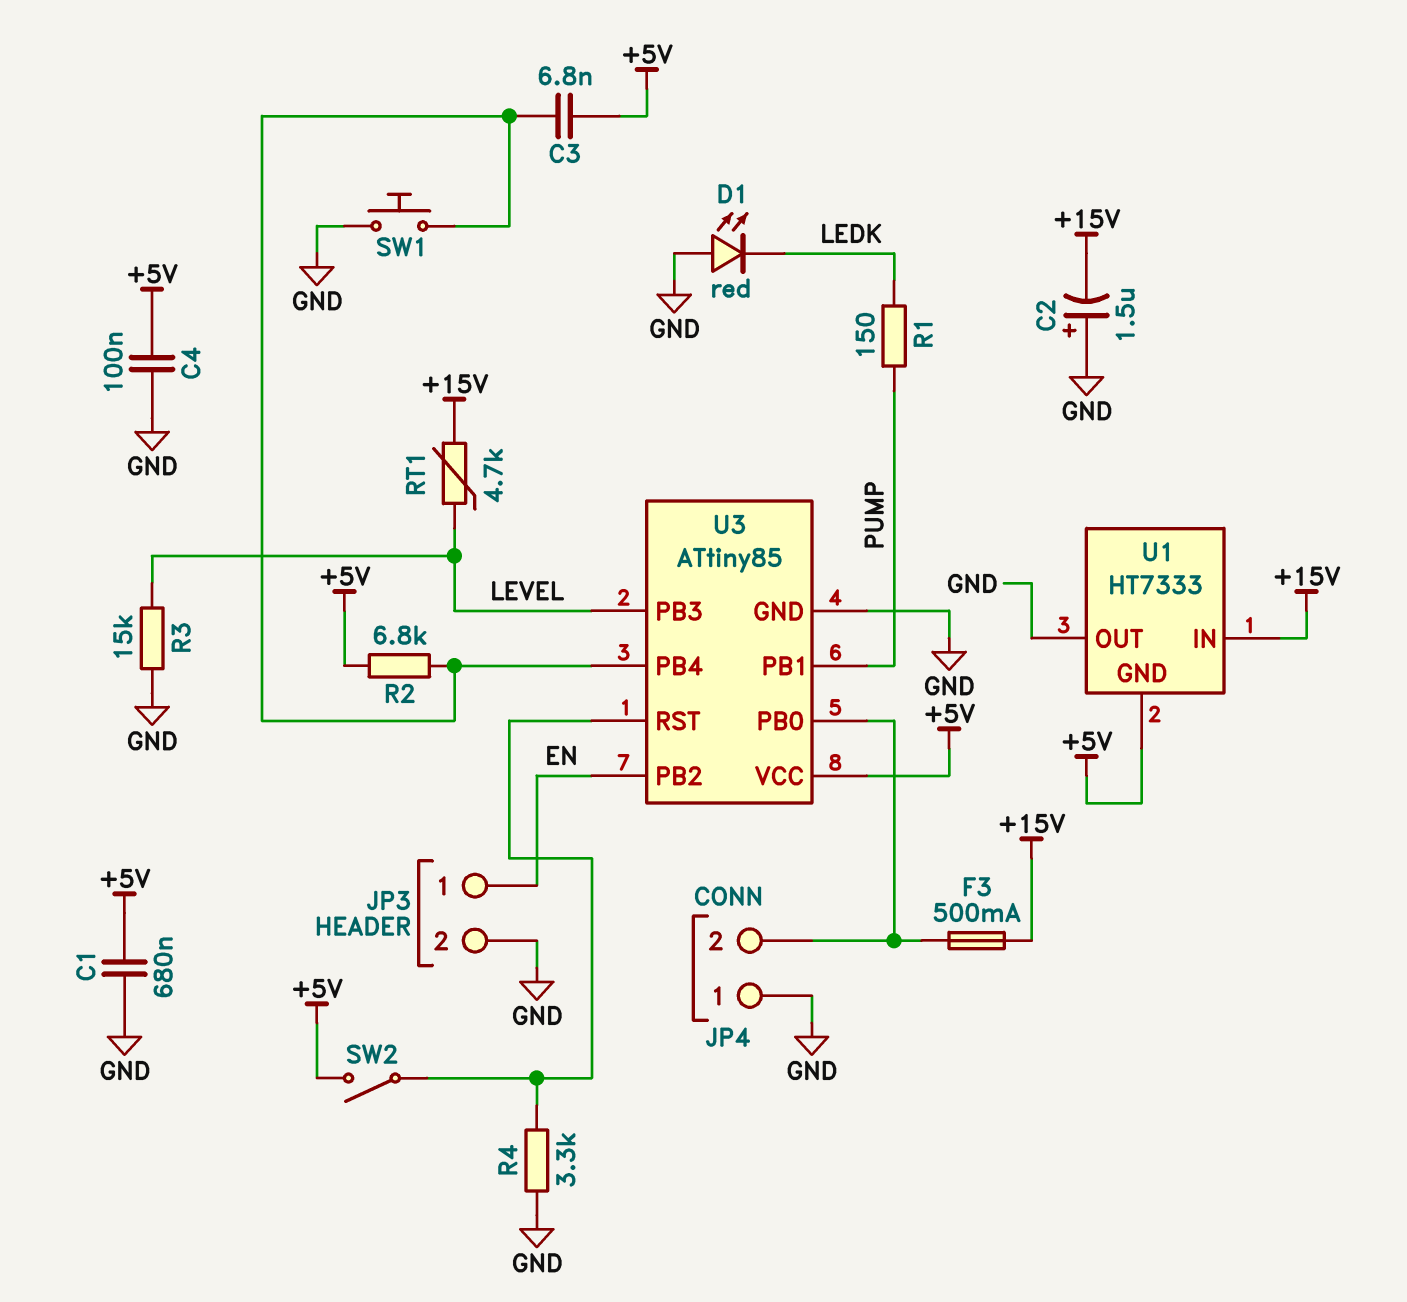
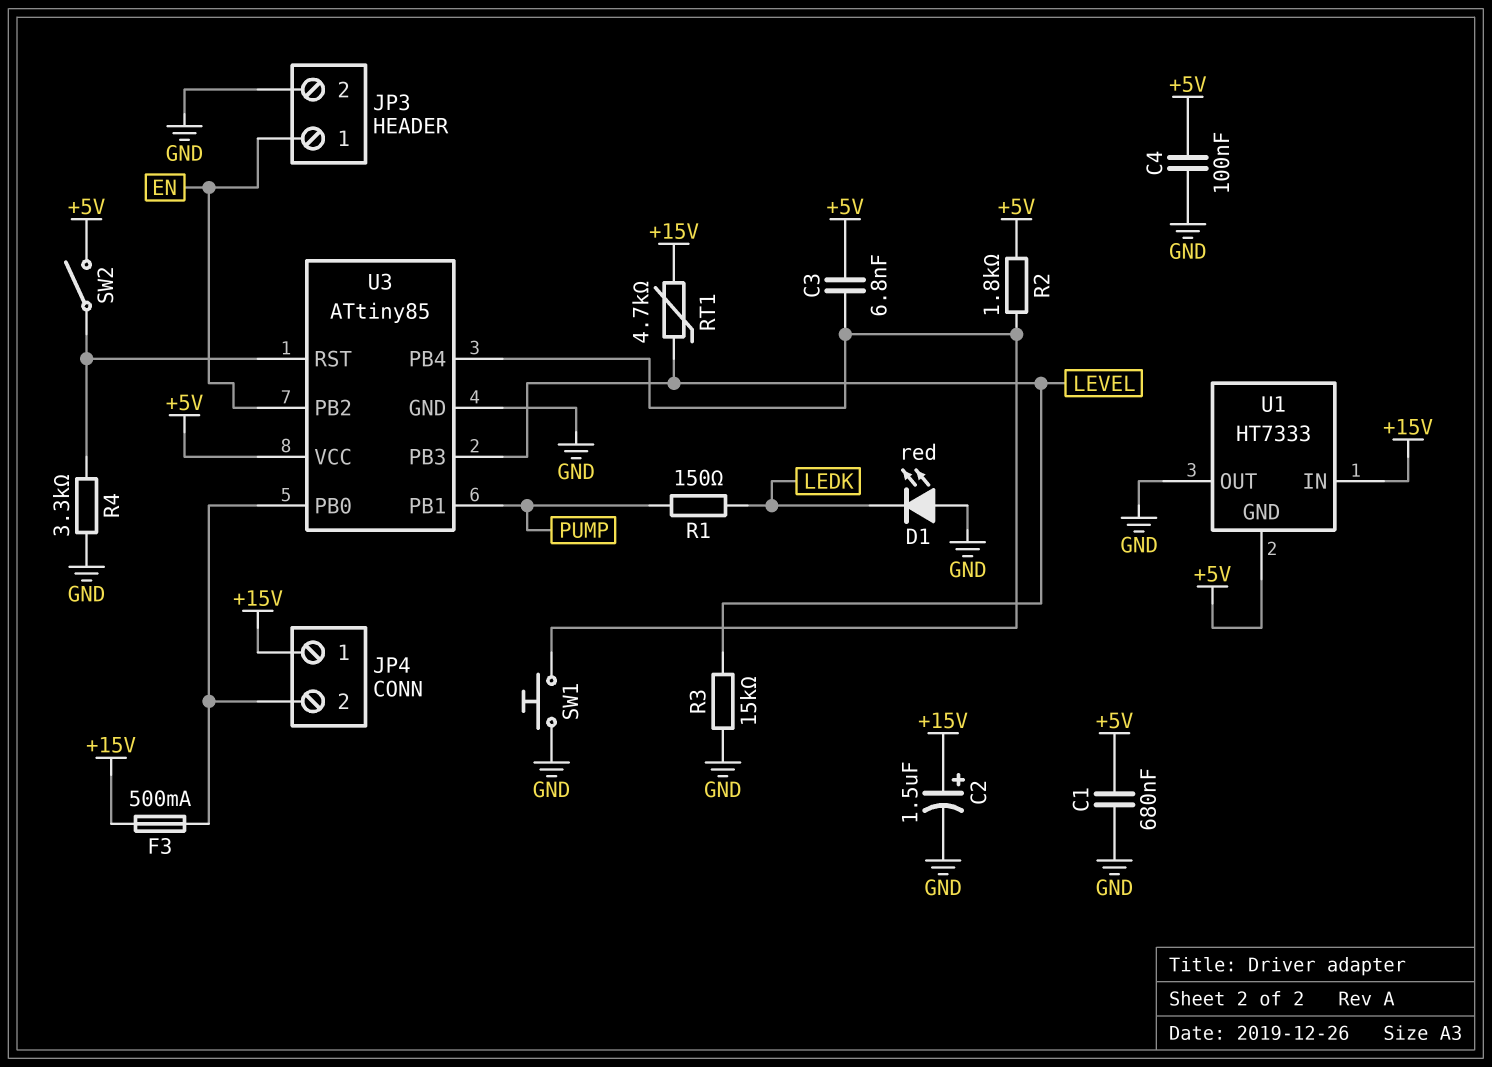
C2: 1.5uF (plus GND, minus +15V) -> 1.5uF (plus +15V, minus GND)
JP4 pin 1: GND -> +15V
R2: 6.8k (+5V, U3/PB4) -> 1.8k (+5V, U3/PB4)

